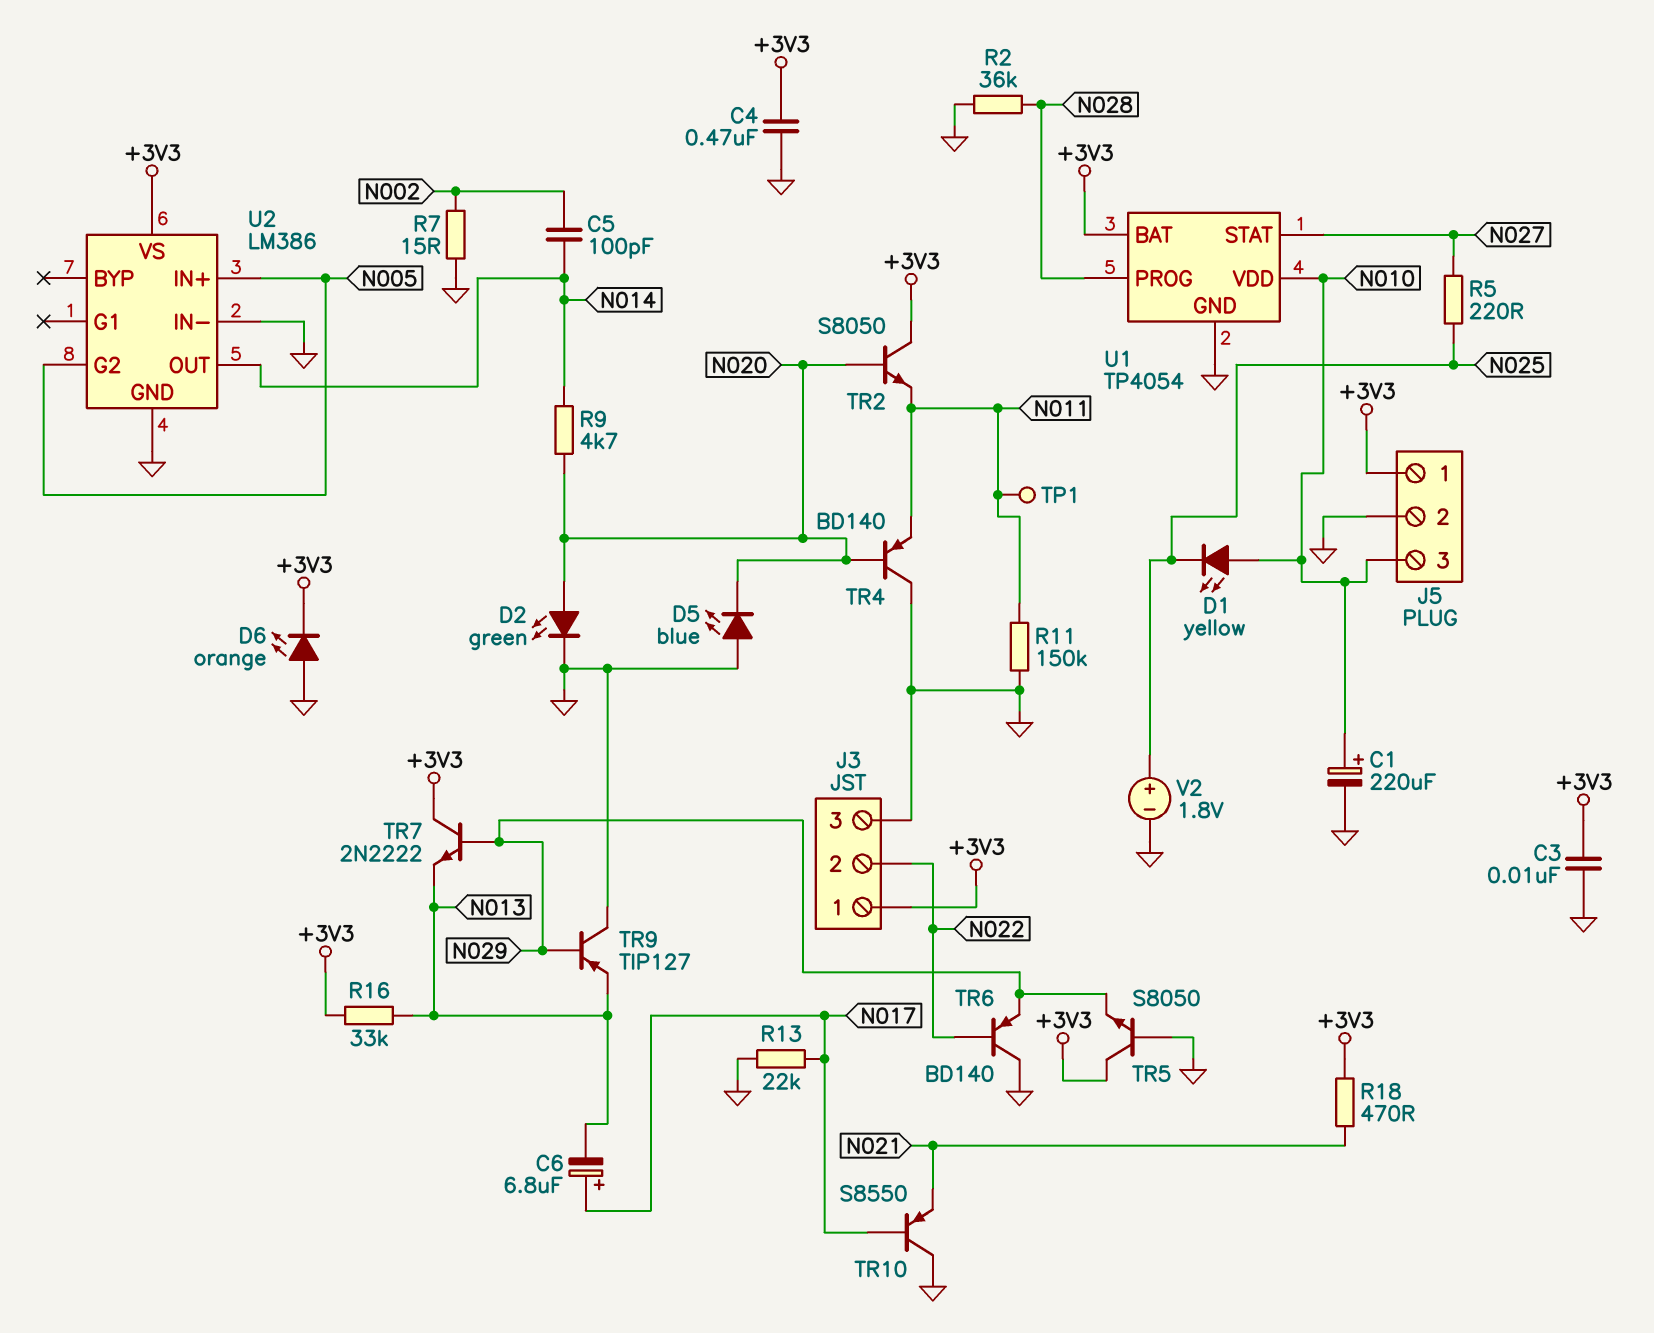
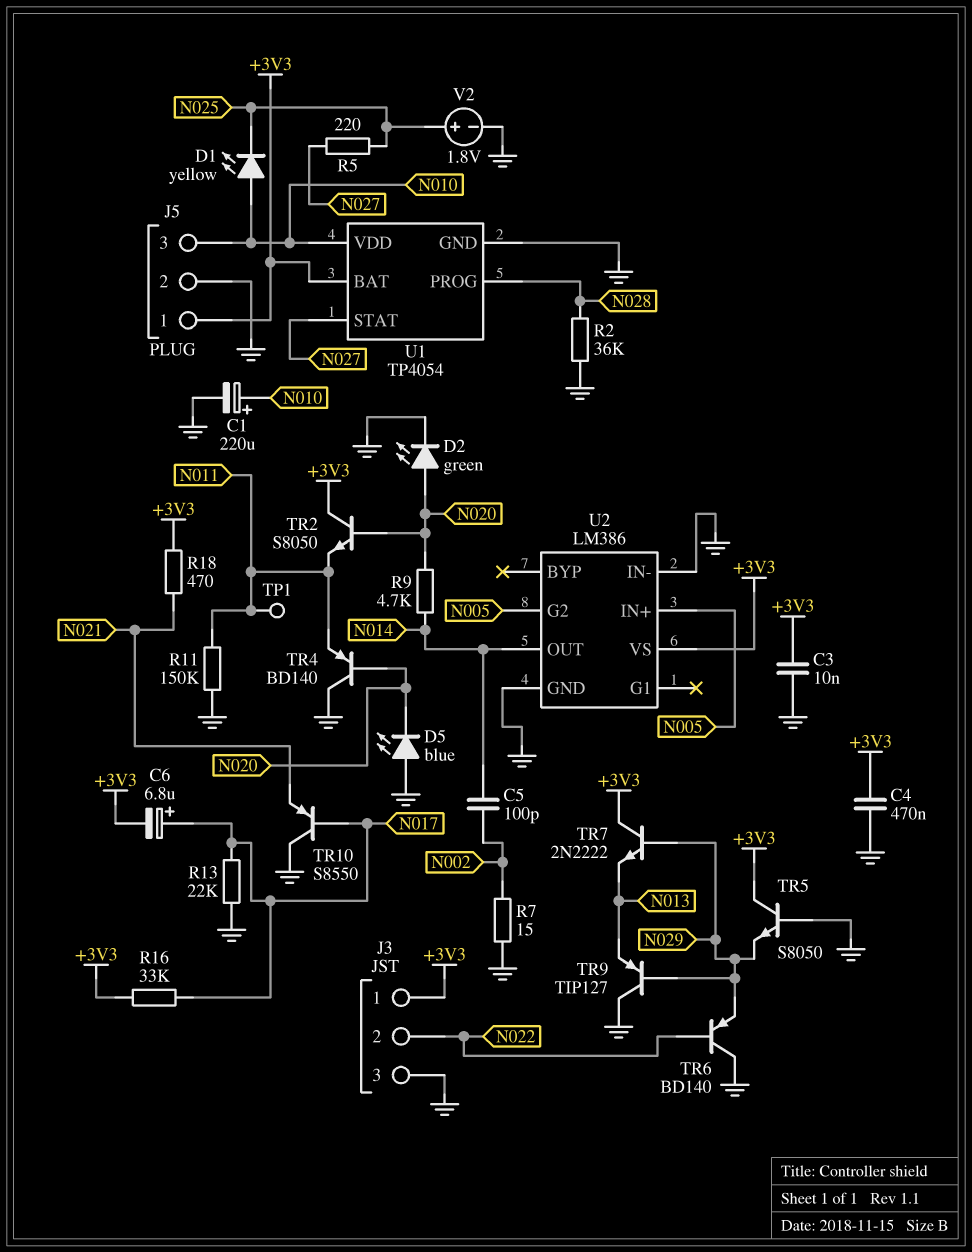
C6: 6.8uF (plus N017, minus N013) -> 6.8uF (plus N017, minus +3V3)
D6: LED orange (A GND, K +3V3) -> none
R16: 33k (+3V3, N013) -> 33k (+3V3, N017)

